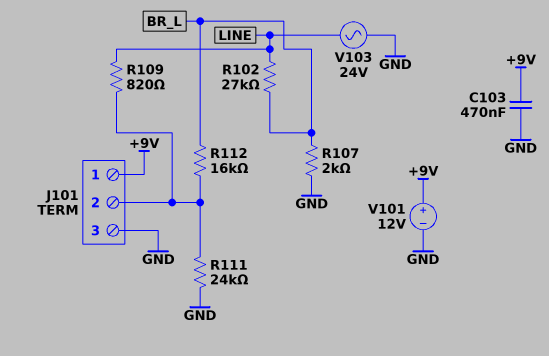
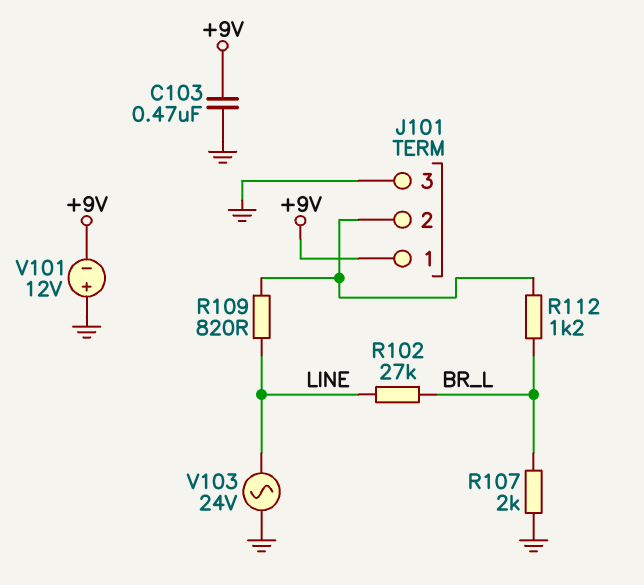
R111: 24k (GND, J101/2) -> none
R112: 16k (BR_L, J101/2) -> 1.2k (BR_L, J101/2)
V101: 12V (plus +9V, minus GND) -> 12V (plus GND, minus +9V)

